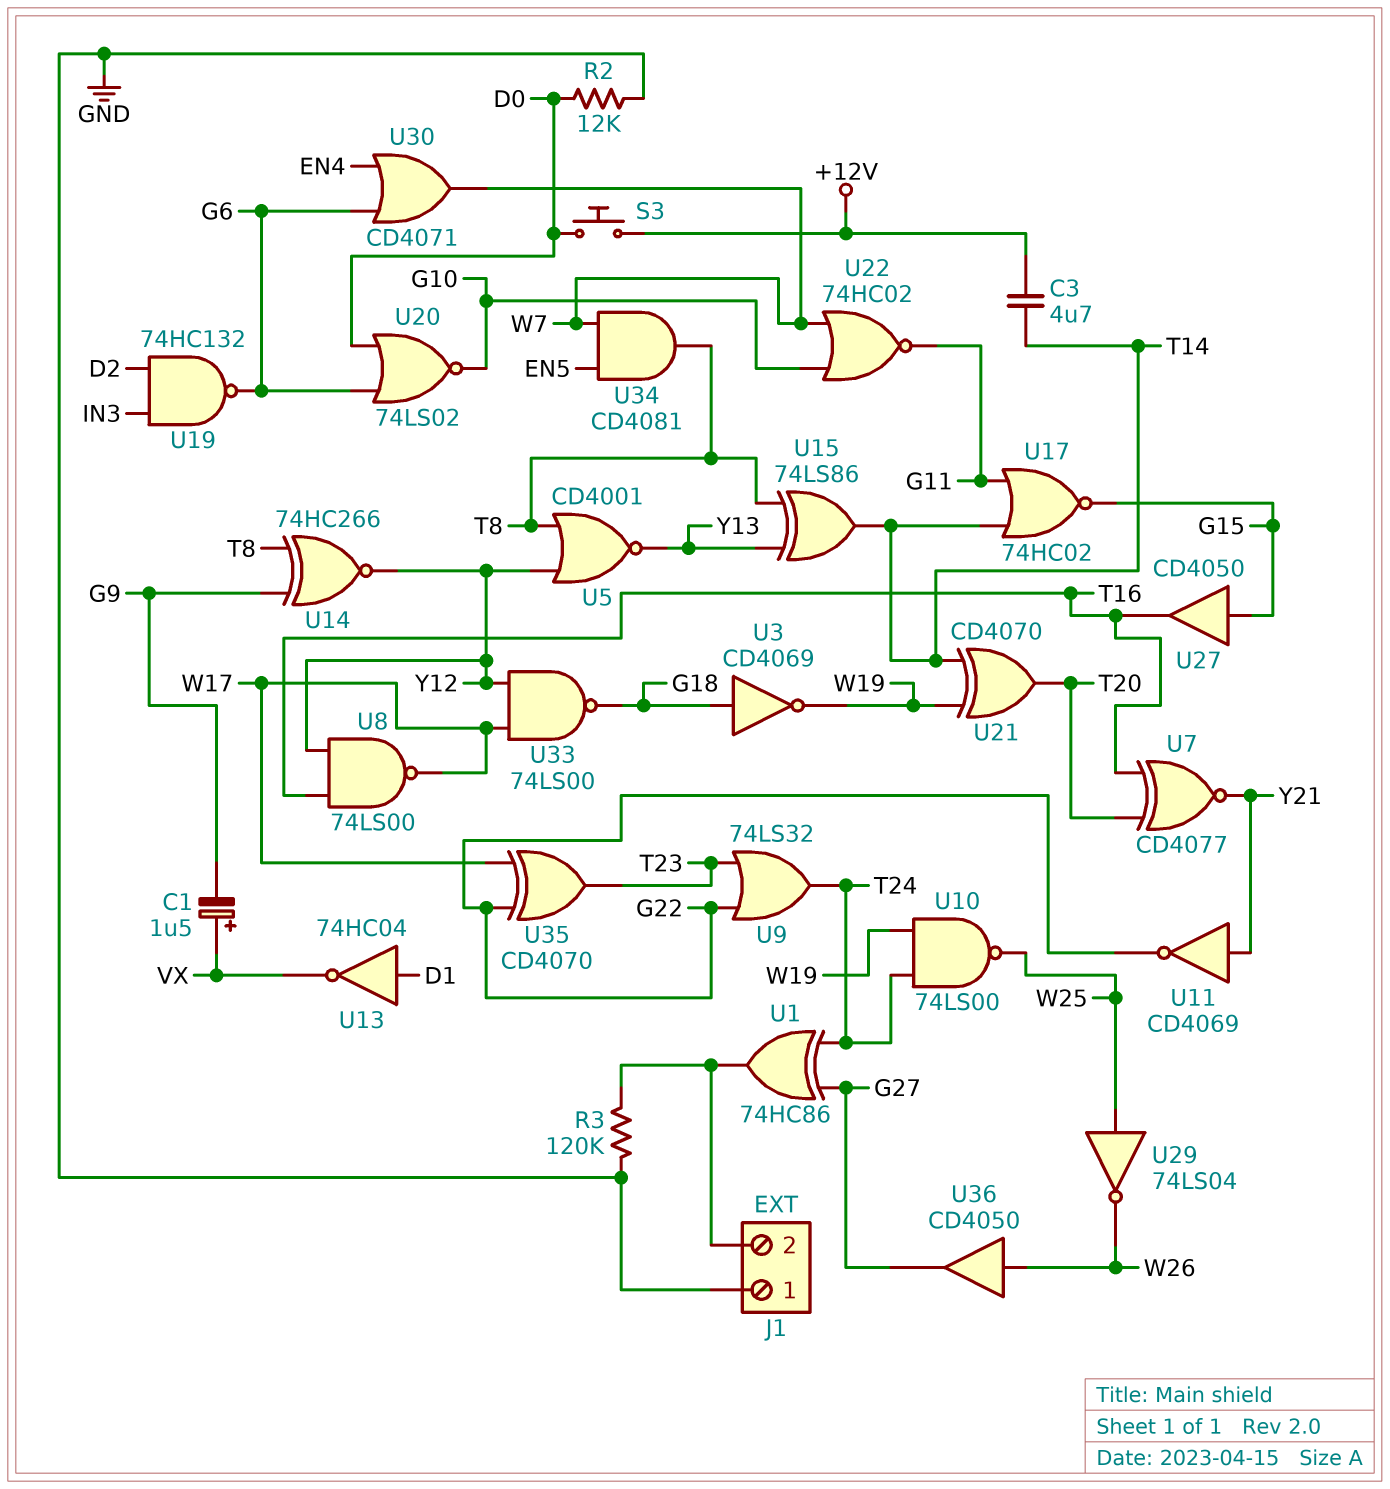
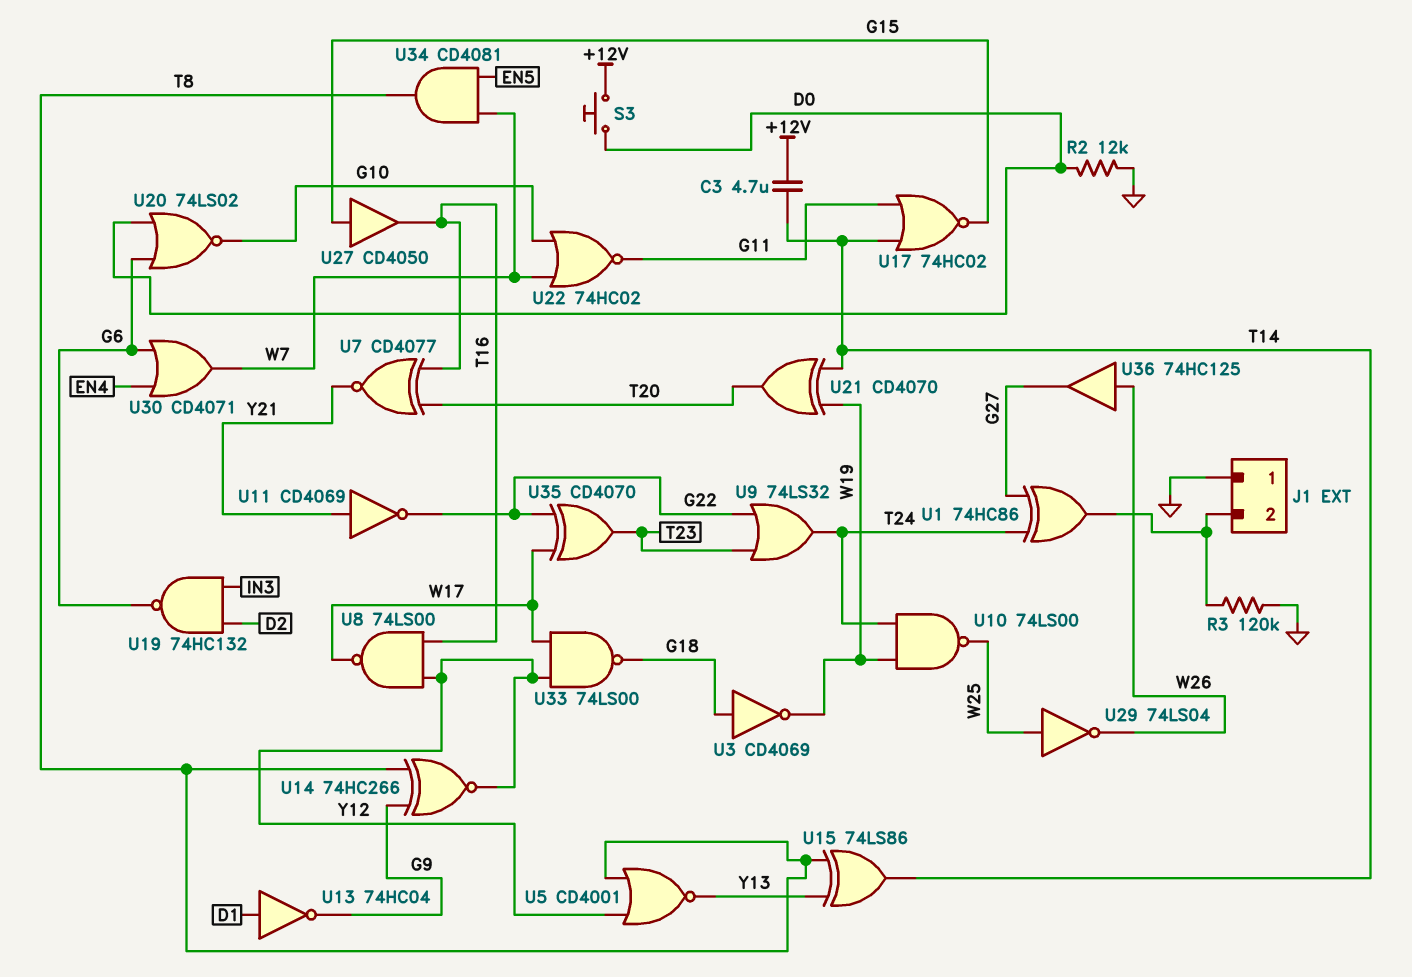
C1: 1.5uF (plus VX, minus G9) -> none
U13: NOT 74HC04 (in D1, out VX) -> NOT 74HC04 (in D1, out G9)
U36: buffer CD4050 (in W26, out G27) -> buffer 74HC125 (in W26, out G27)

